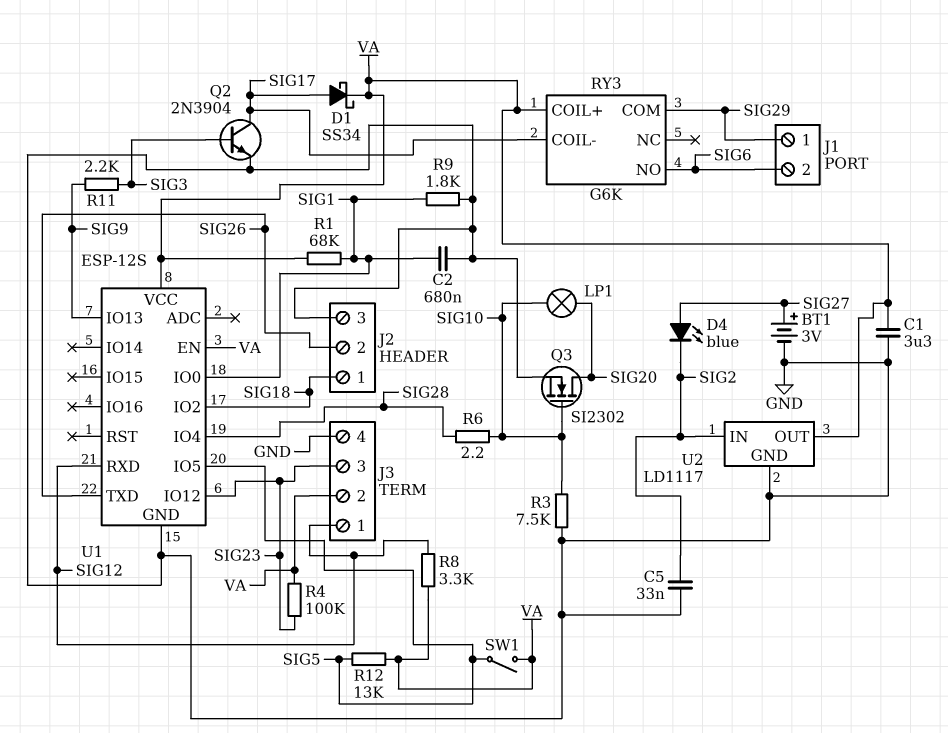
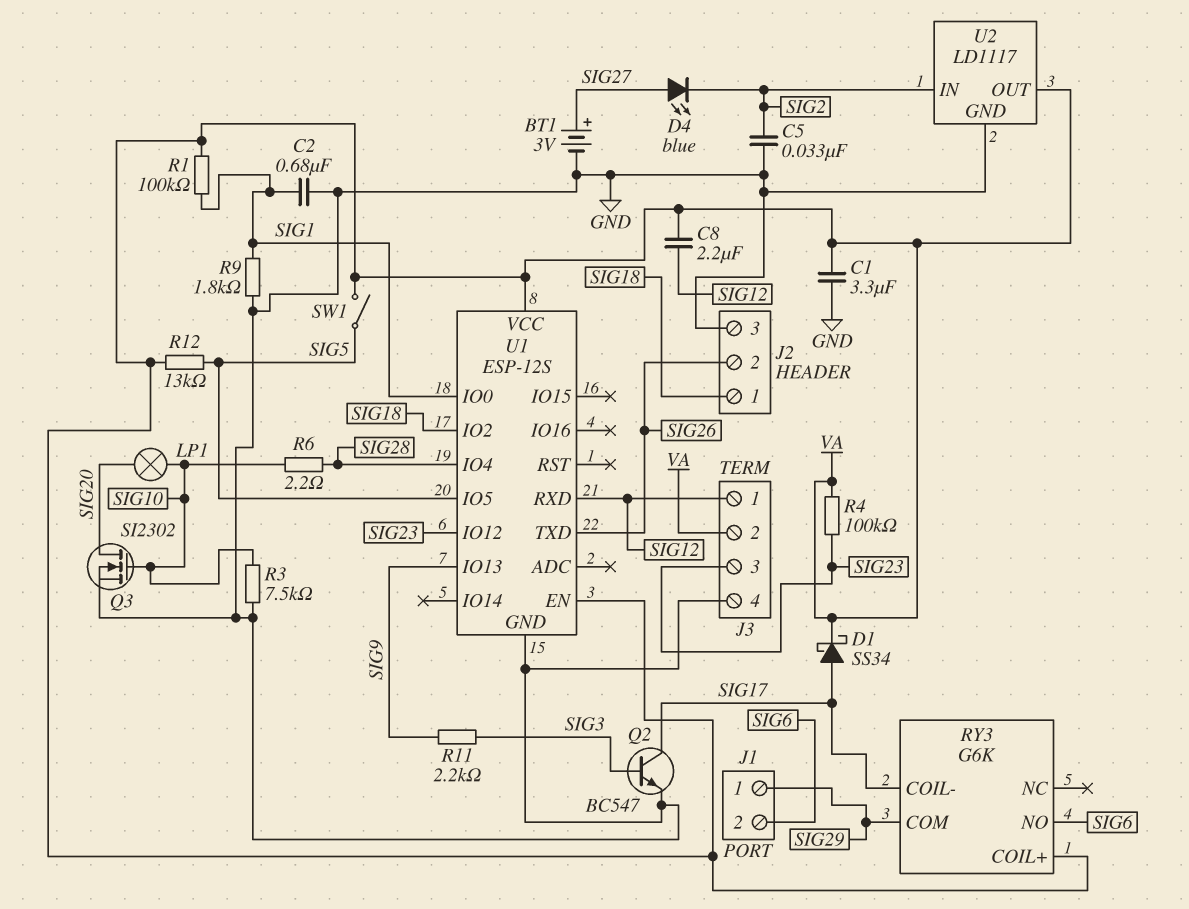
C8: none -> 2.2uF (SIG12, VA)
Q2: NPN 2N3904 (B SIG3, C SIG17, E GND) -> NPN BC547 (B SIG3, C SIG17, E GND)
R1: 68k (SIG1, VA) -> 100k (SIG1, VA)
R8: 3.3k (SIG12, VA) -> none

